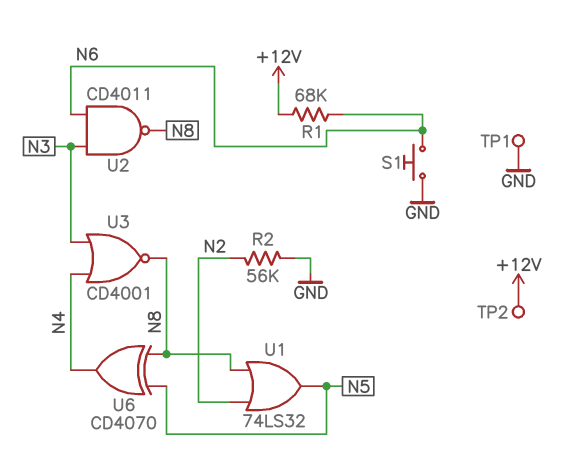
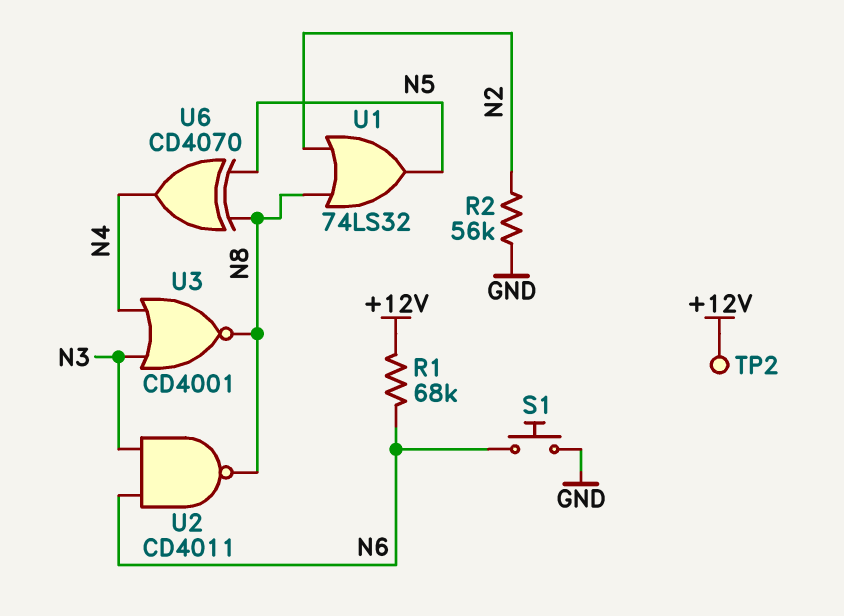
TP1: test point (GND) -> none

